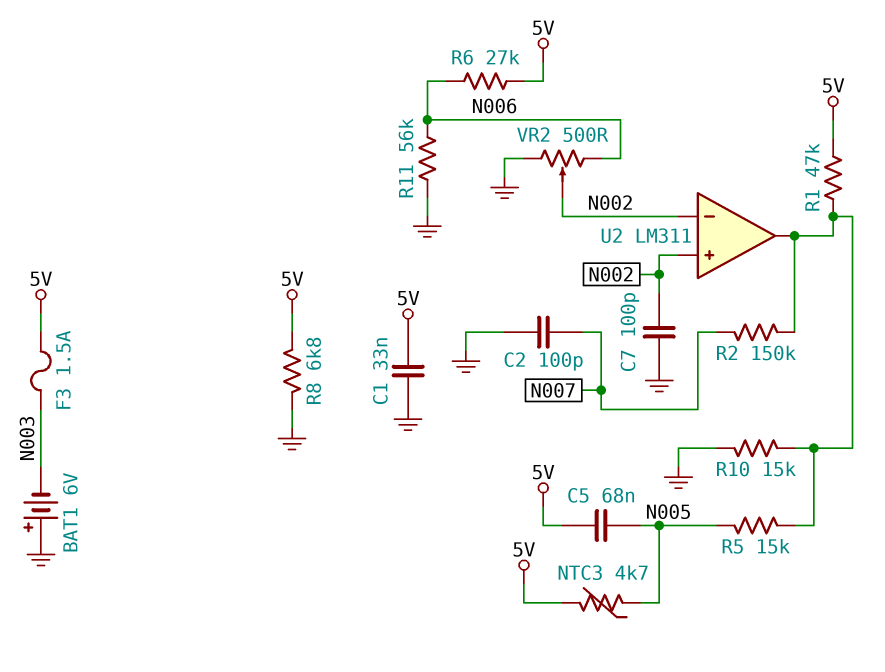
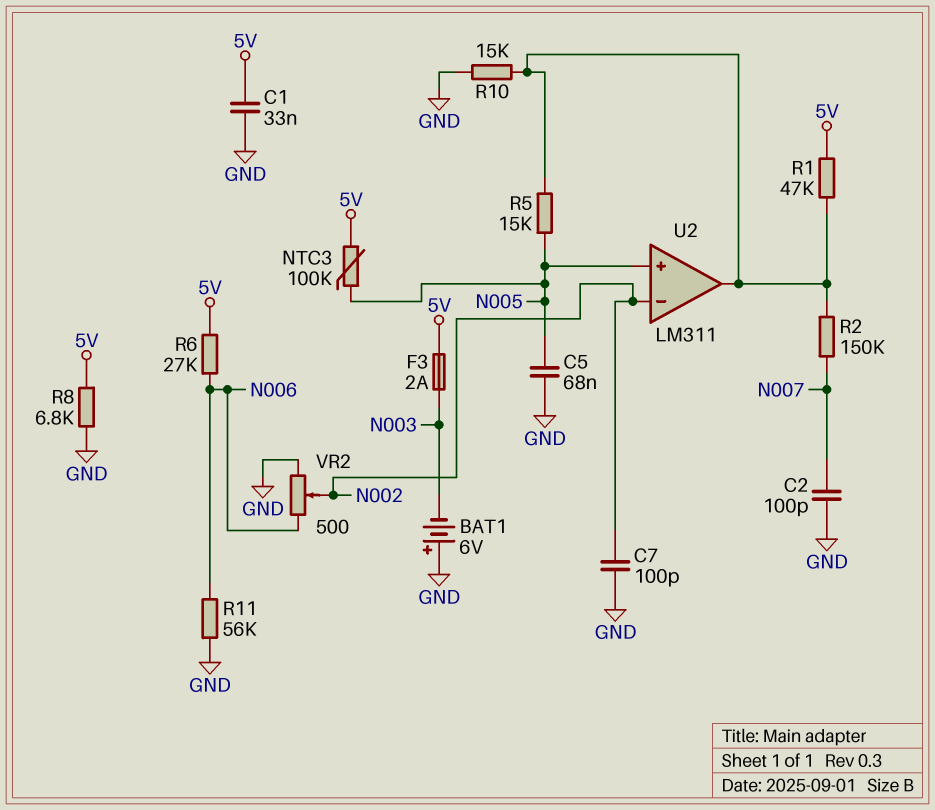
C5: 68nF (5V, N005) -> 68nF (GND, N005)
F3: 1.5A (5V, N003) -> 2A (5V, N003)
NTC3: 4.7k (5V, N005) -> 100k (5V, N005)
U2 pin in+: N002 -> N005

